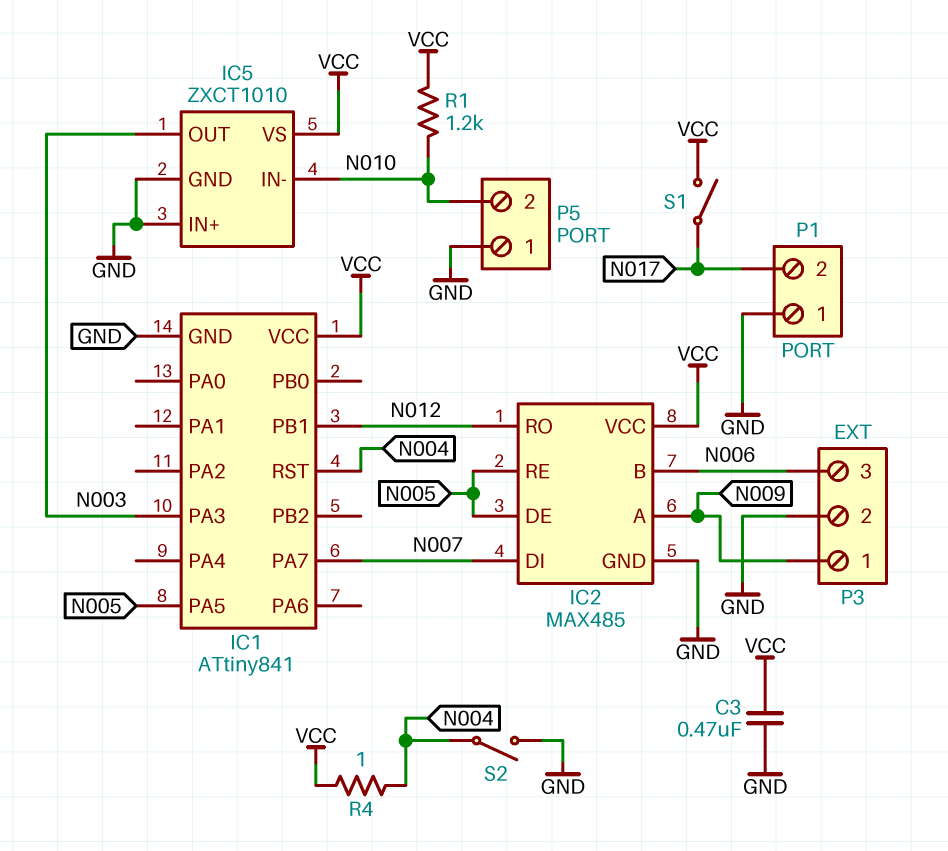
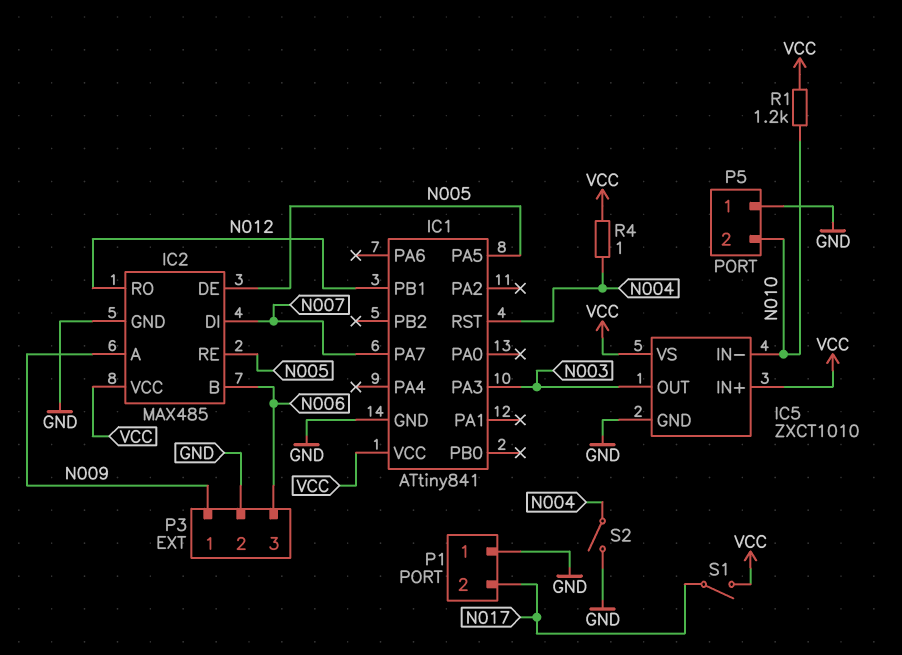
C3: 470nF (GND, VCC) -> none
IC5 pin IN+: GND -> VCC

